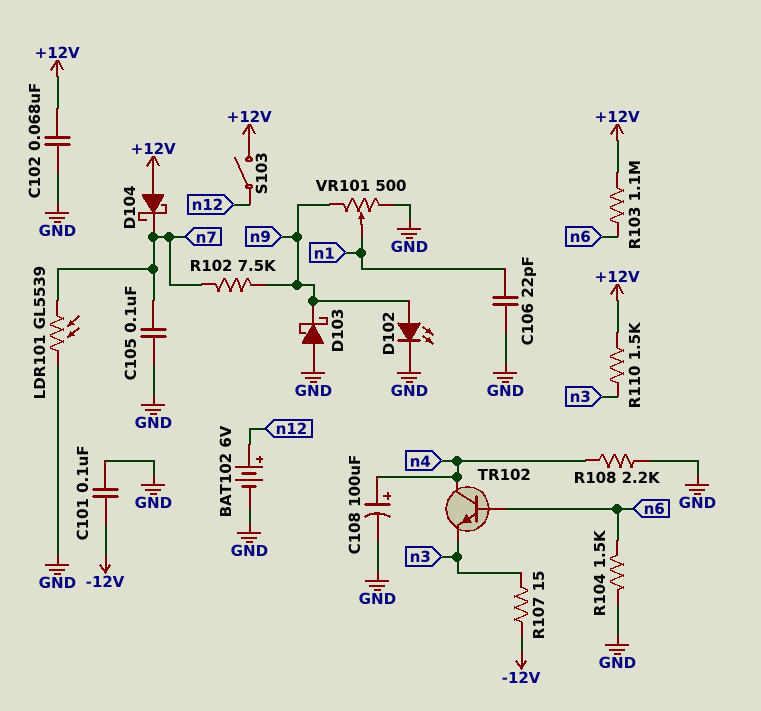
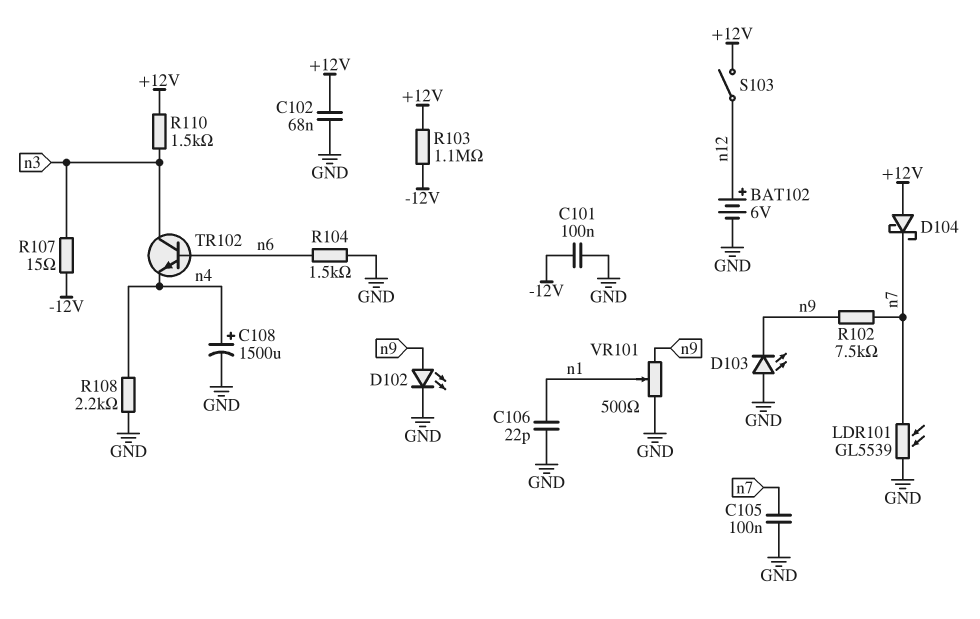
C108: 100uF (plus n4, minus GND) -> 1500uF (plus n4, minus GND)
D103: schottky (A GND, K n9) -> LED (A GND, K n9)
R103: 1.1M (+12V, n6) -> 1.1M (+12V, -12V)
TR102: NPN (B n6, C n4, E n3) -> NPN (B n6, C n3, E n4)

